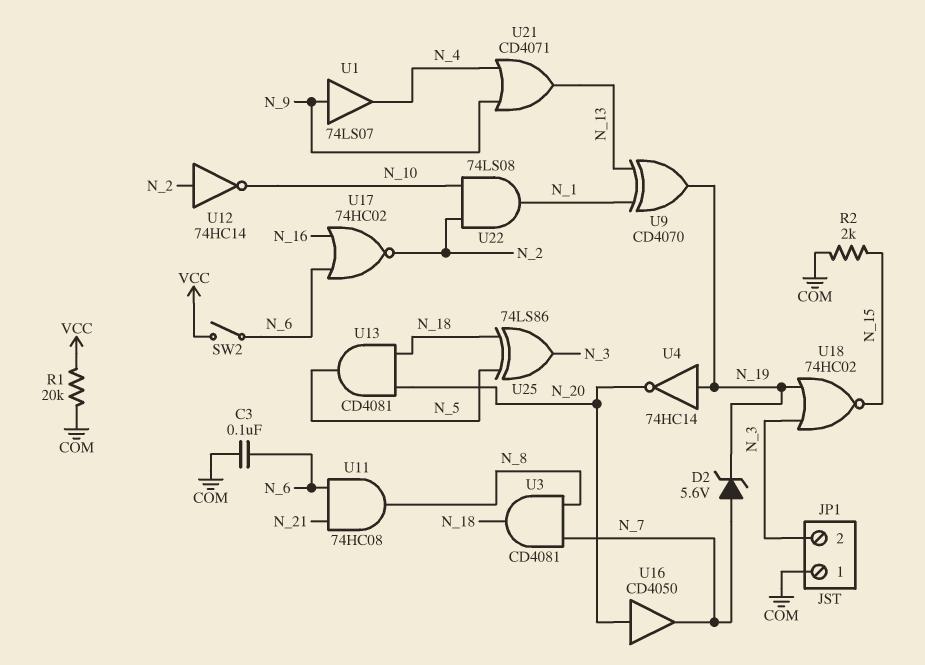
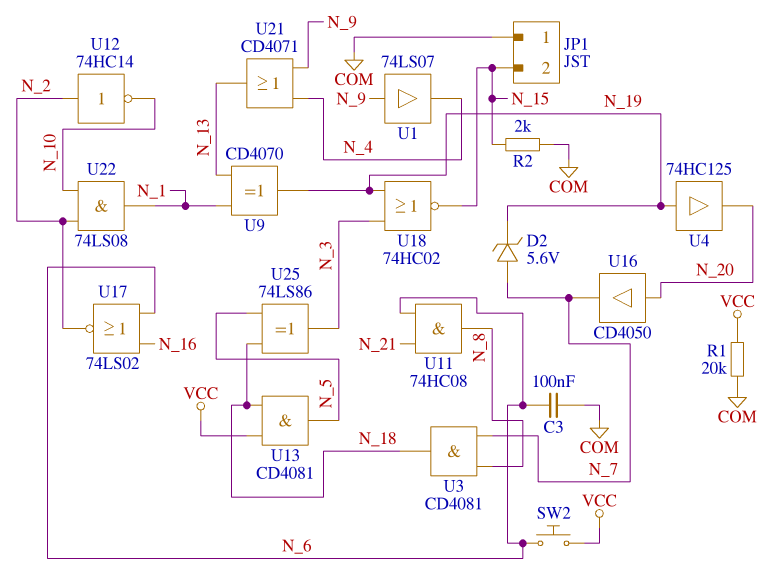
JP1 pin 2: N_3 -> N_15
SW2: switch (N_6, VCC) -> button (N_6, VCC)
U4: NOT 74HC14 (in N_19, out N_20) -> buffer 74HC125 (in N_19, out N_20)
U13: AND CD4081 (in N_18, in N_20, out N_5) -> AND CD4081 (in N_18, in VCC, out N_5)
U17: NOR 74HC02 (in N_6, in N_16, out N_2) -> NOR 74LS02 (in N_6, in N_16, out N_2)

